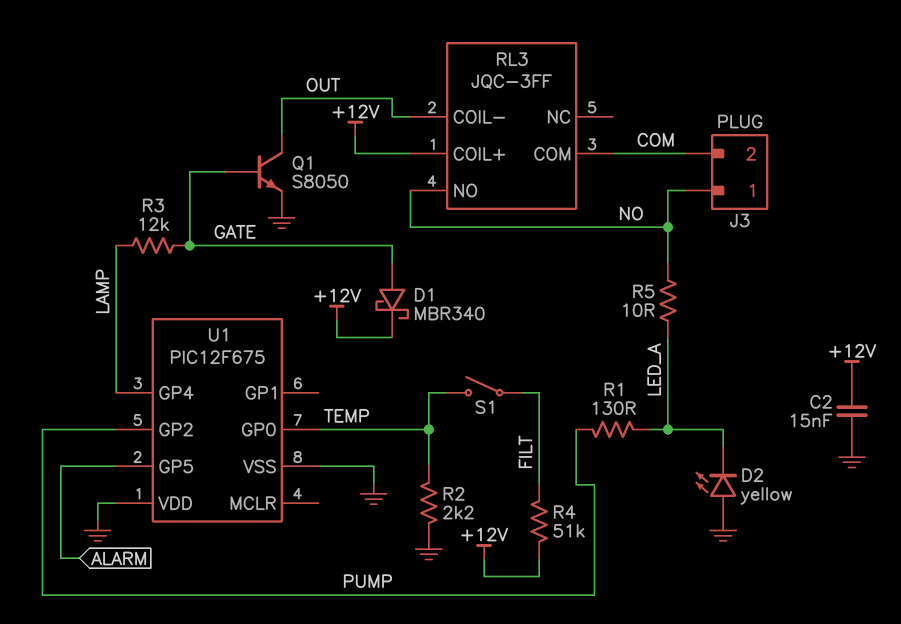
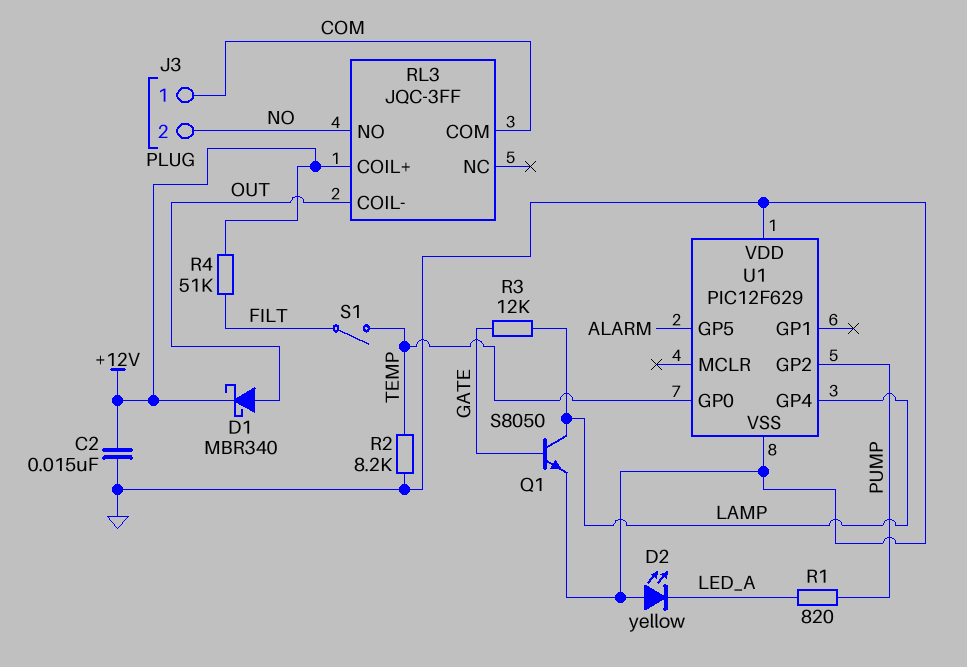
D1: schottky MBR340 (A GATE, K +12V) -> schottky MBR340 (A OUT, K +12V)
J3 pin 1: NO -> COM
J3 pin 2: COM -> NO
Q1: NPN S8050 (B GATE, C OUT, E GND) -> NPN S8050 (B GATE, C LAMP, E GND)
R1: 130 (LED_A, PUMP) -> 820 (LED_A, PUMP)
R2: 2.2k (GND, TEMP) -> 8.2k (GND, TEMP)
R5: 10 (LED_A, NO) -> none
U1: PIC12F675 -> PIC12F629

